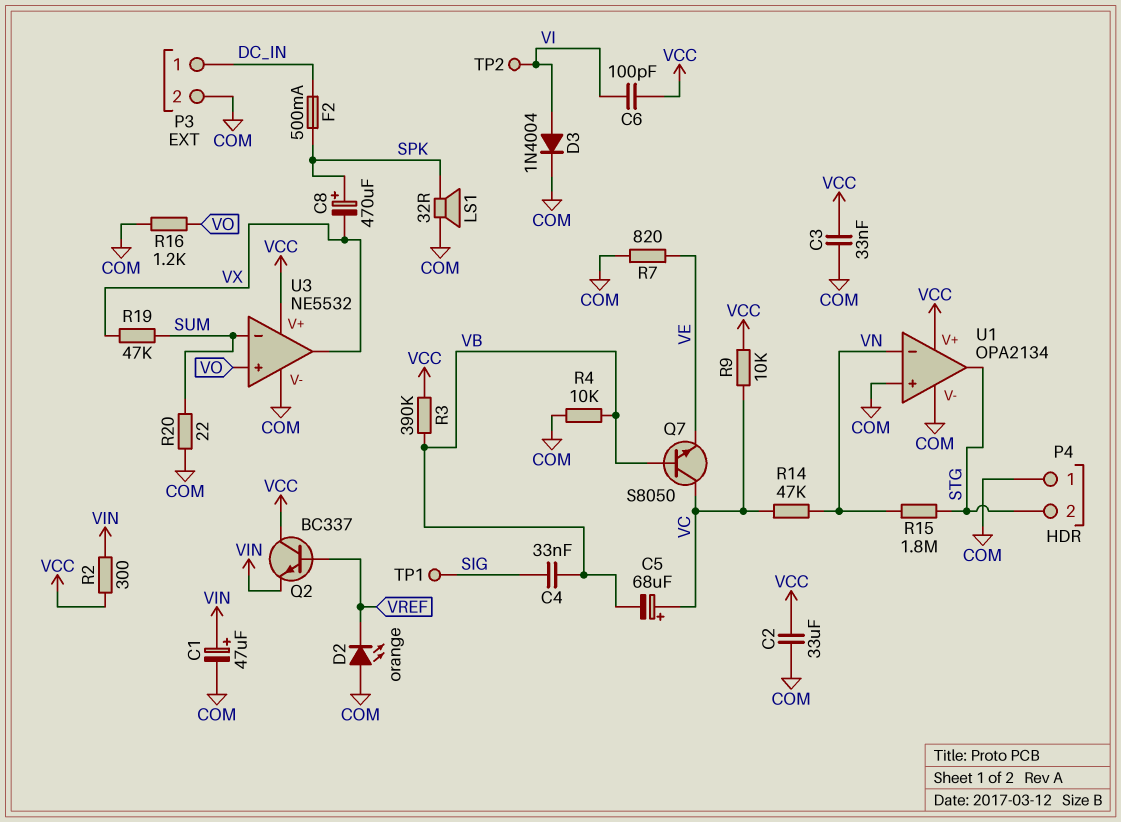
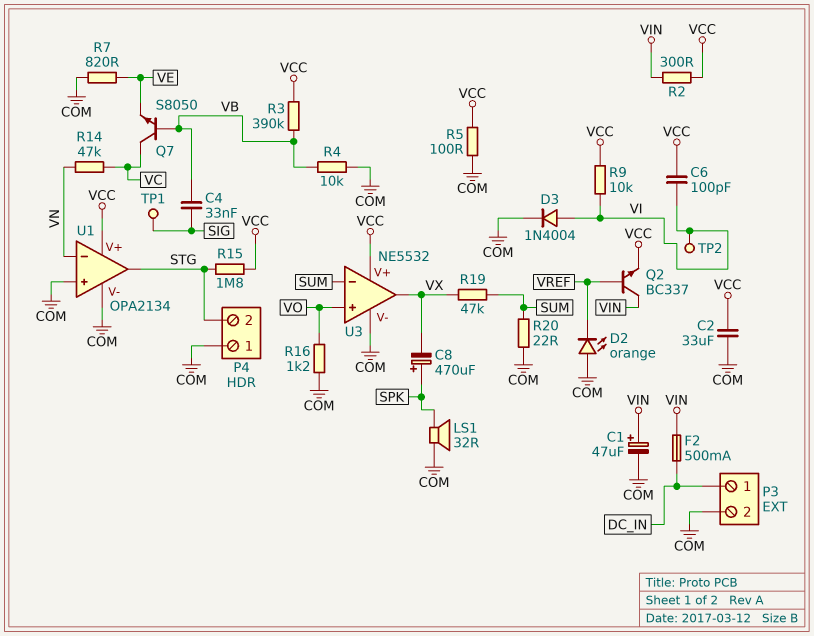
C3: 33nF (COM, VCC) -> none
C5: 68uF (plus VC, minus VB) -> none
F2: 500mA (DC_IN, SPK) -> 500mA (DC_IN, VIN)
Q2: NPN BC337 (B VREF, C VCC, E VIN) -> NPN BC337 (B VREF, C VIN, E VCC)
R5: none -> 100 (COM, VCC)
R9: 10k (VC, VCC) -> 10k (VCC, VI)
R15: 1.8M (STG, VN) -> 1.8M (STG, VCC)

